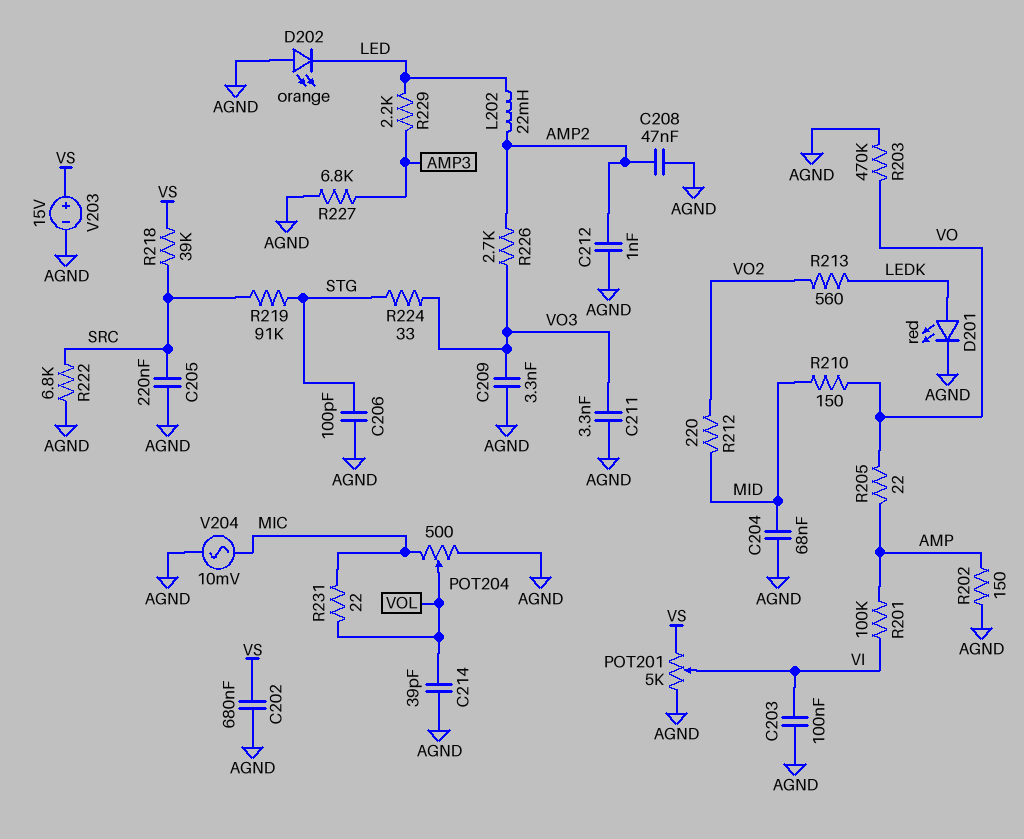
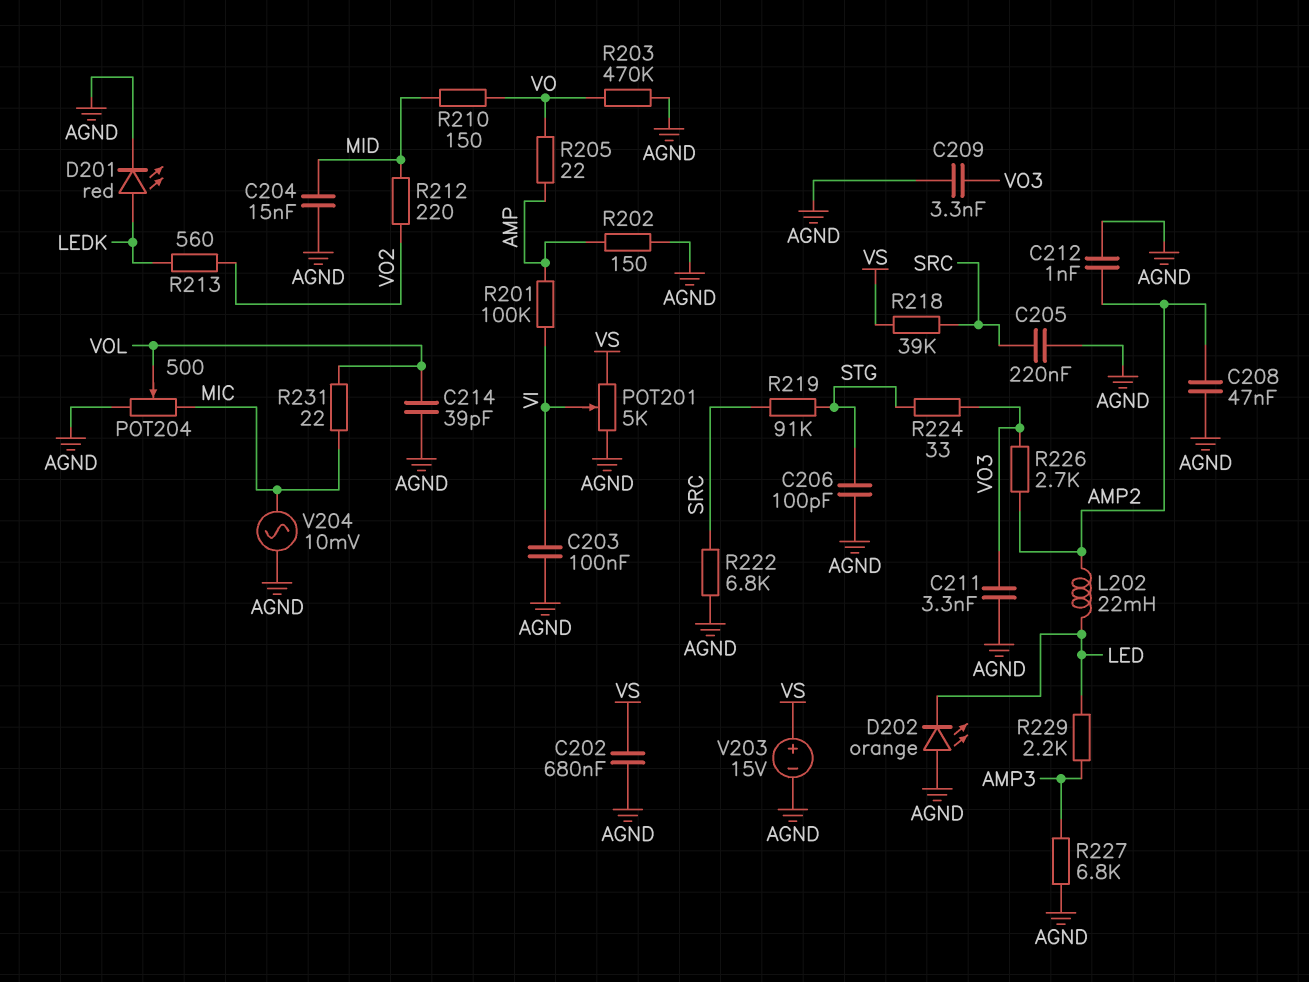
C204: 68nF (AGND, MID) -> 15nF (AGND, MID)

